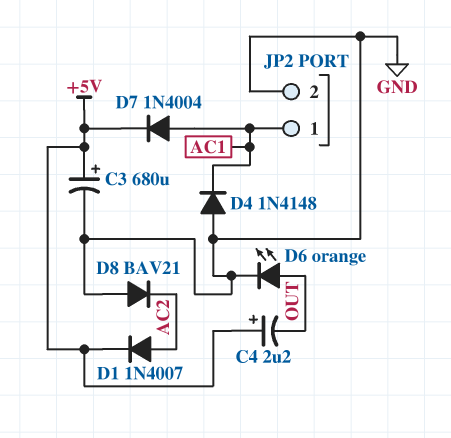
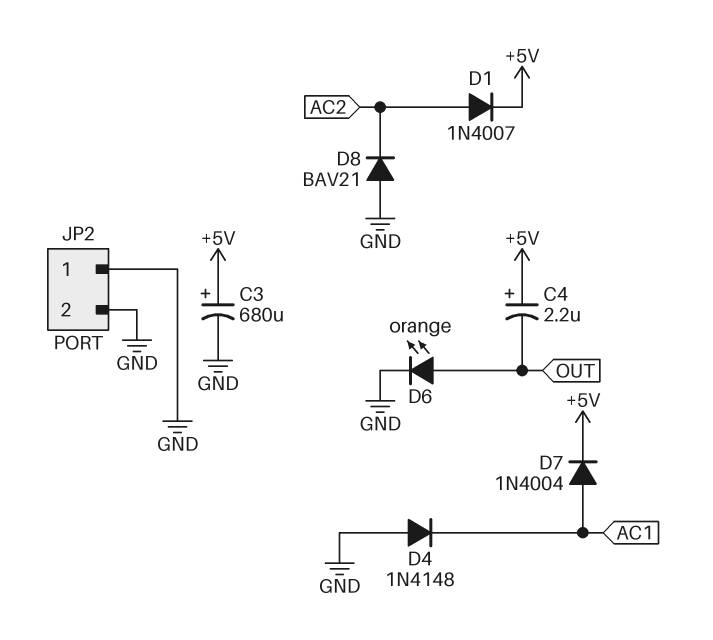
JP2 pin 1: AC1 -> GND

